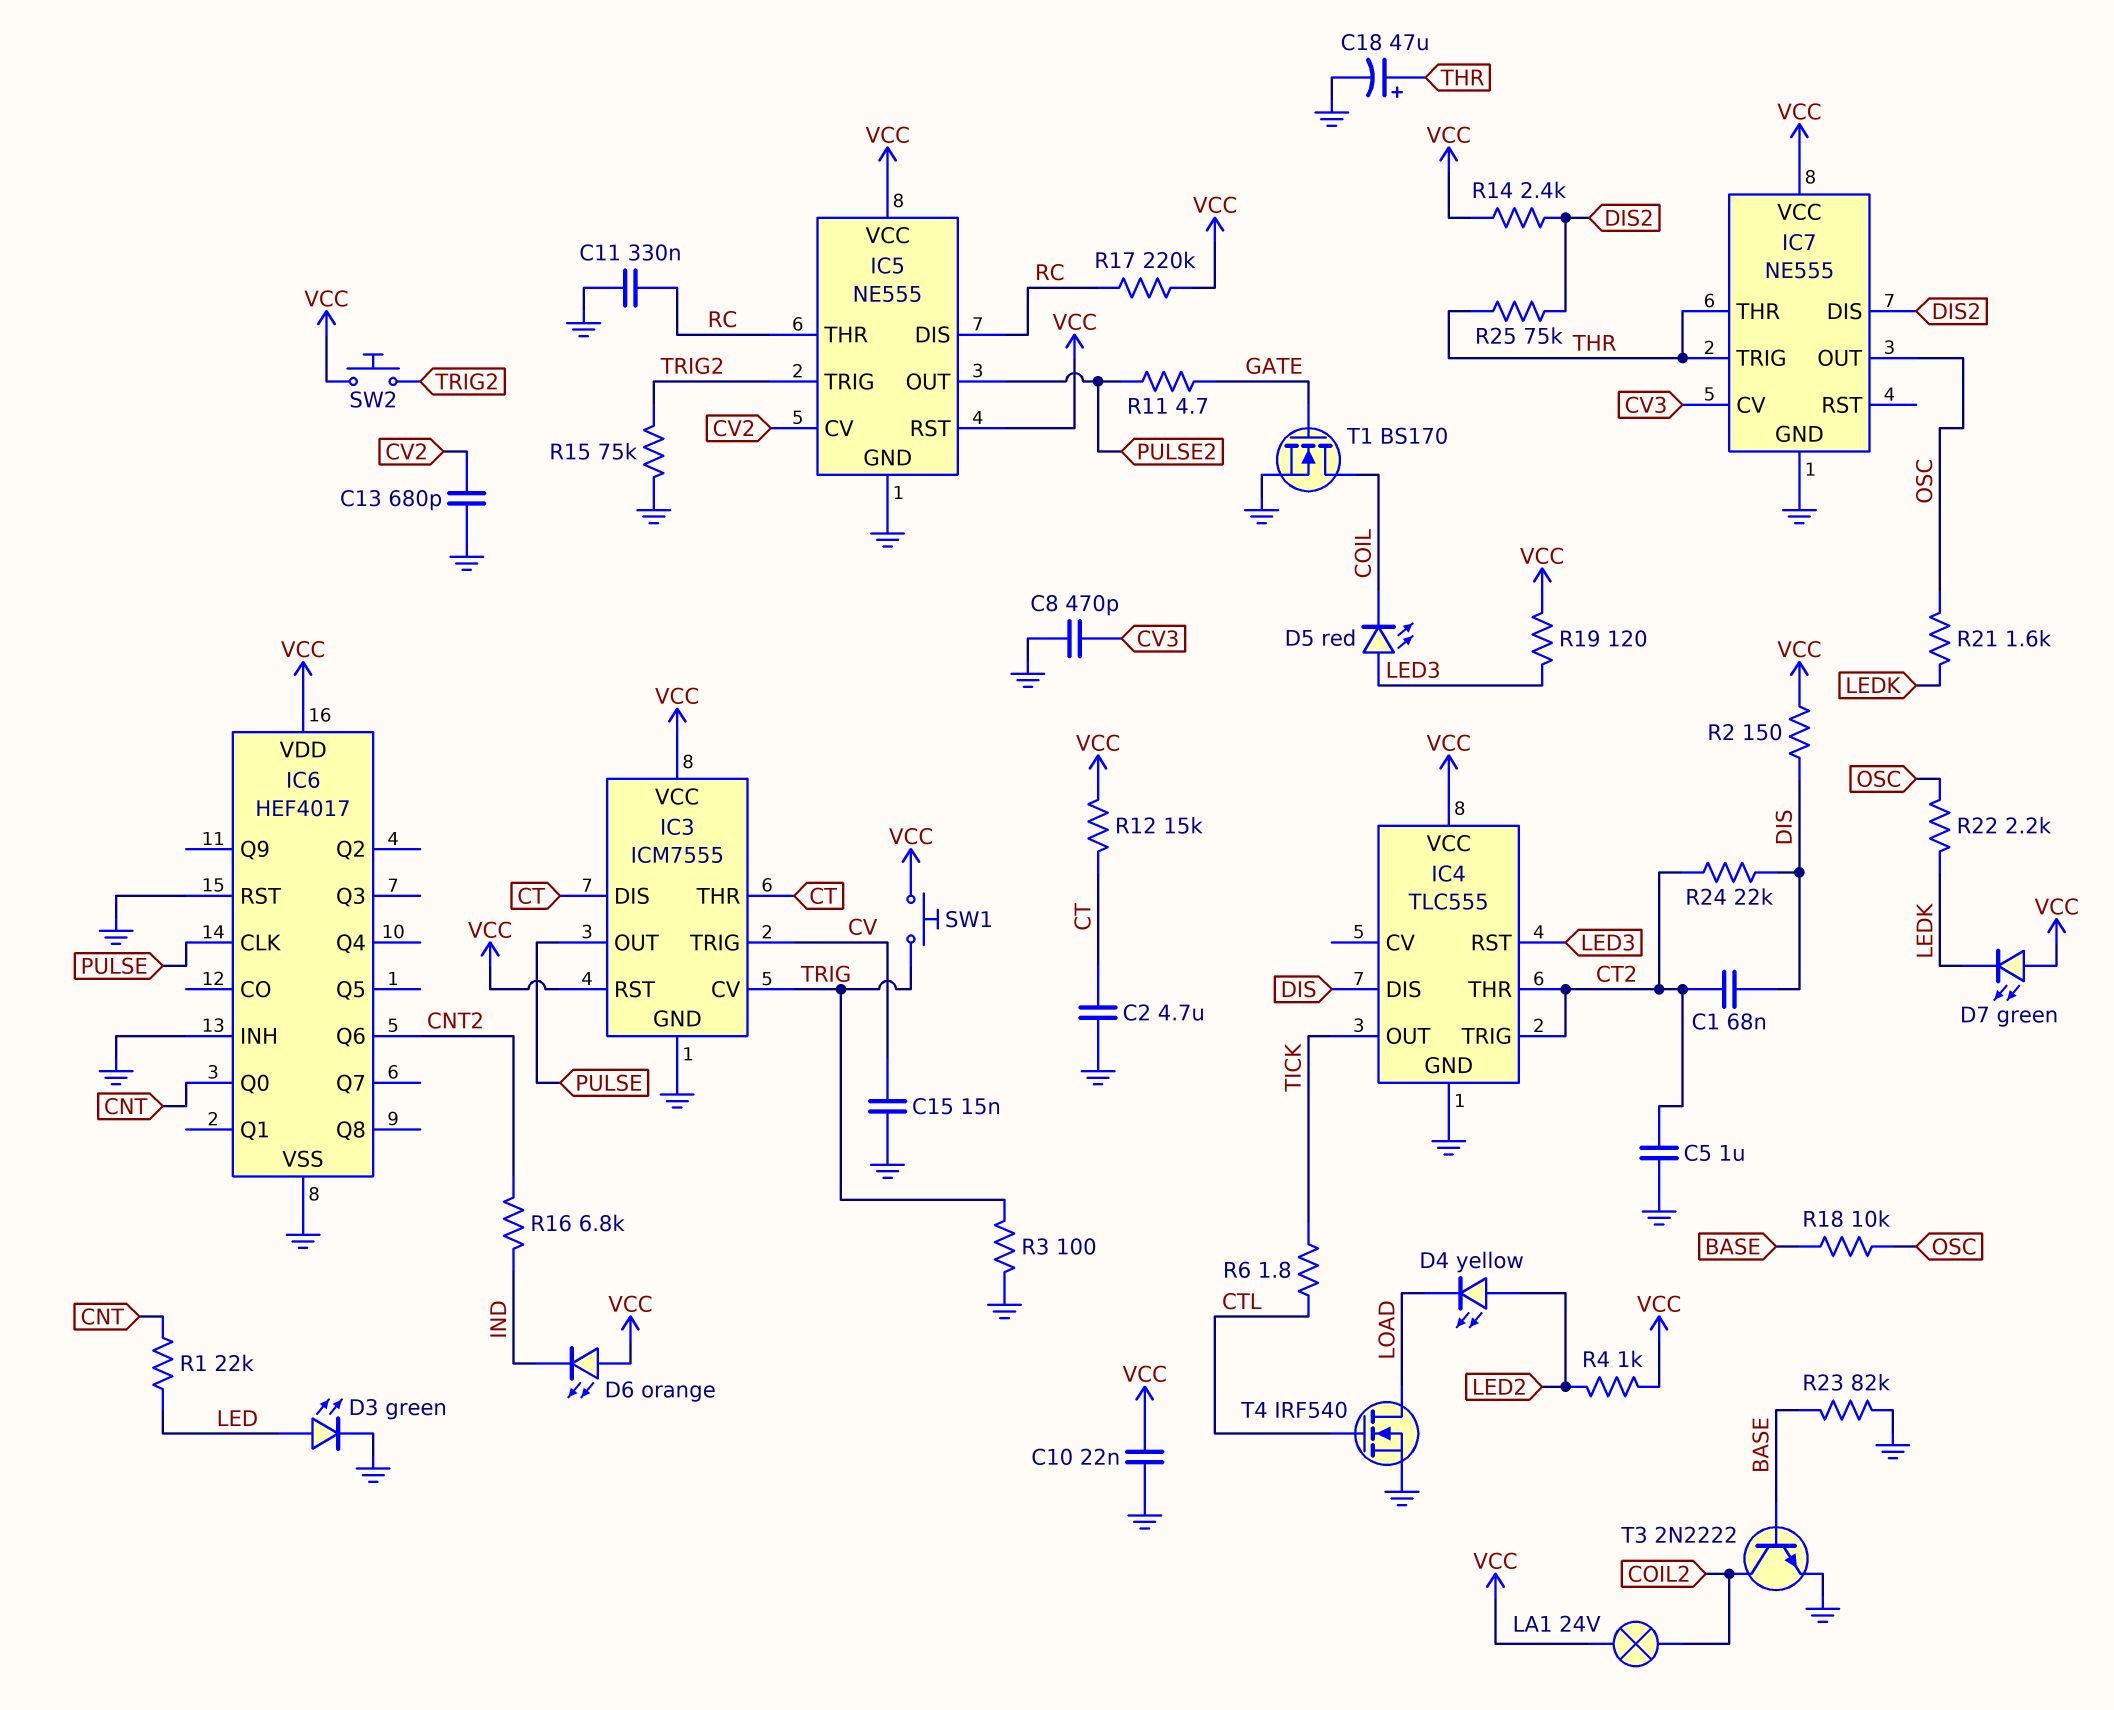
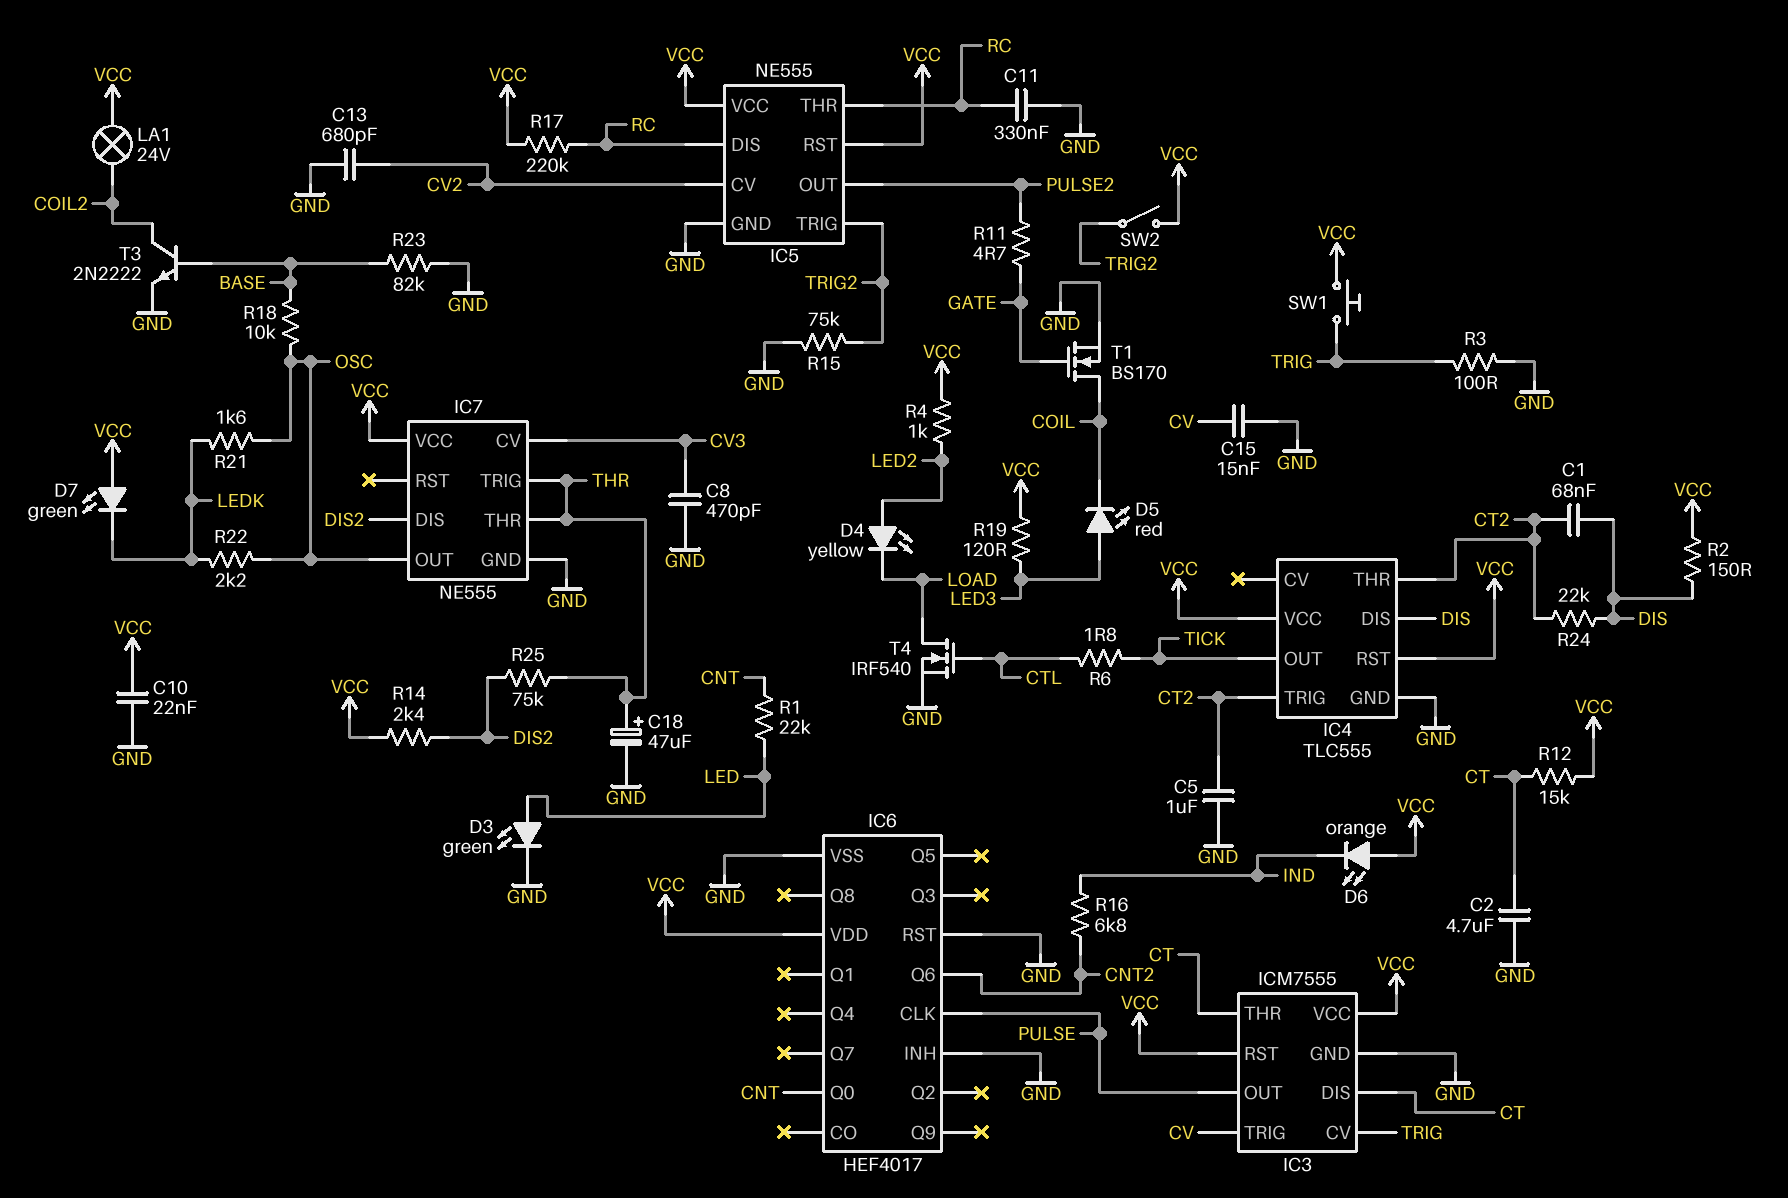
IC4 pin RST: LED3 -> VCC
SW2: button (TRIG2, VCC) -> switch (TRIG2, VCC)

